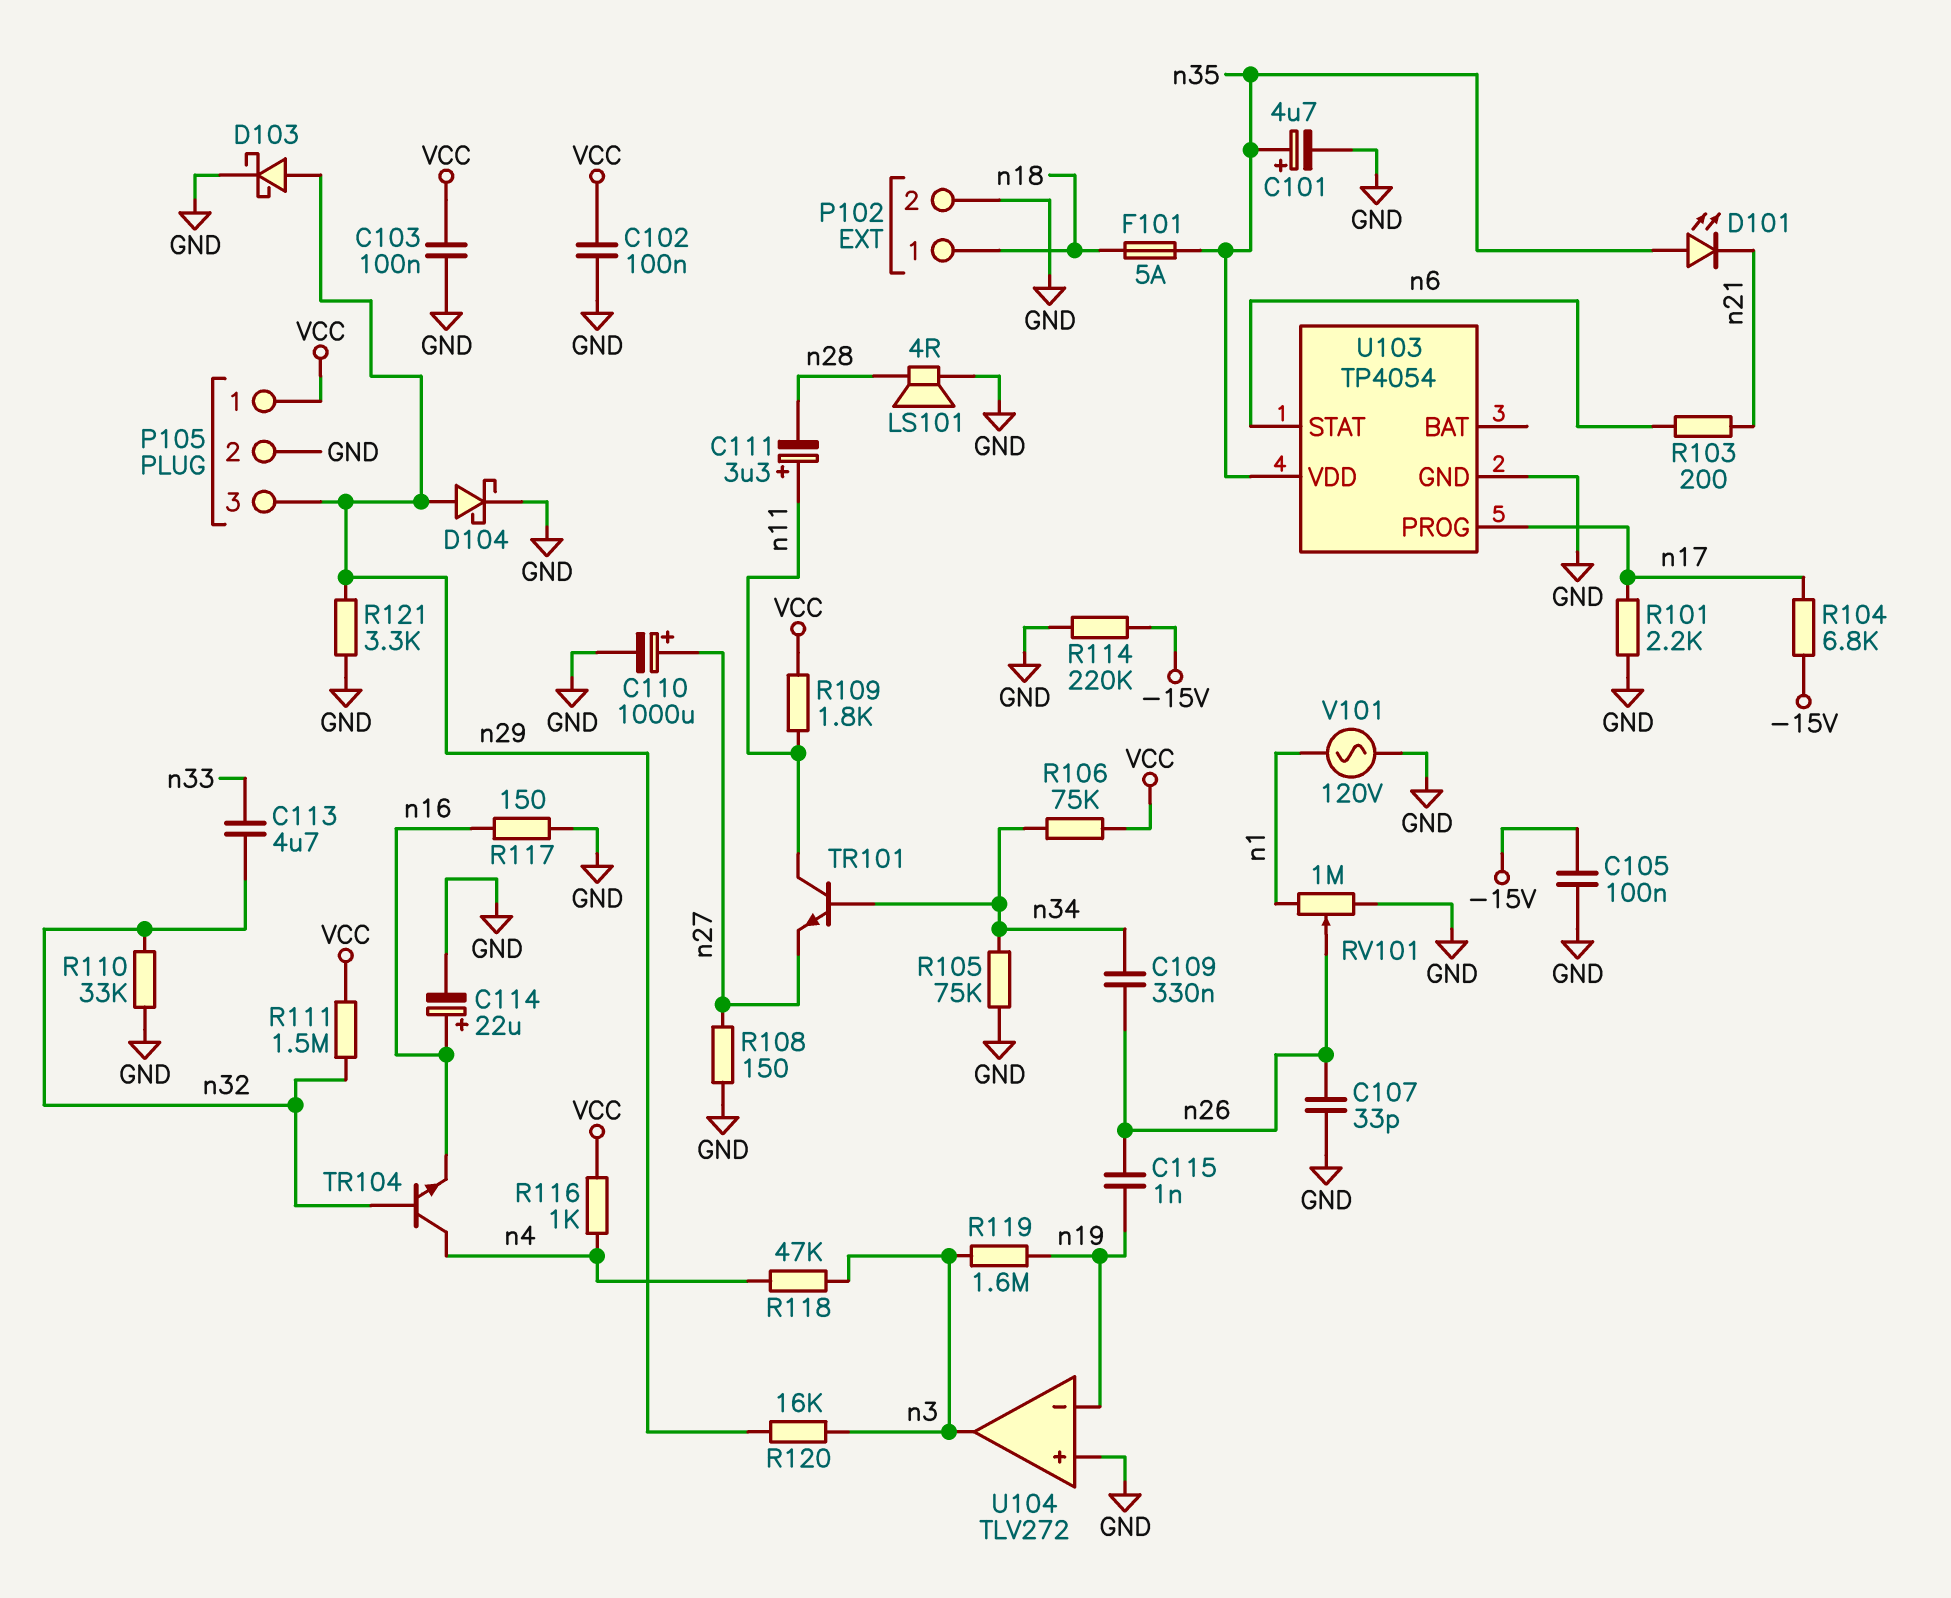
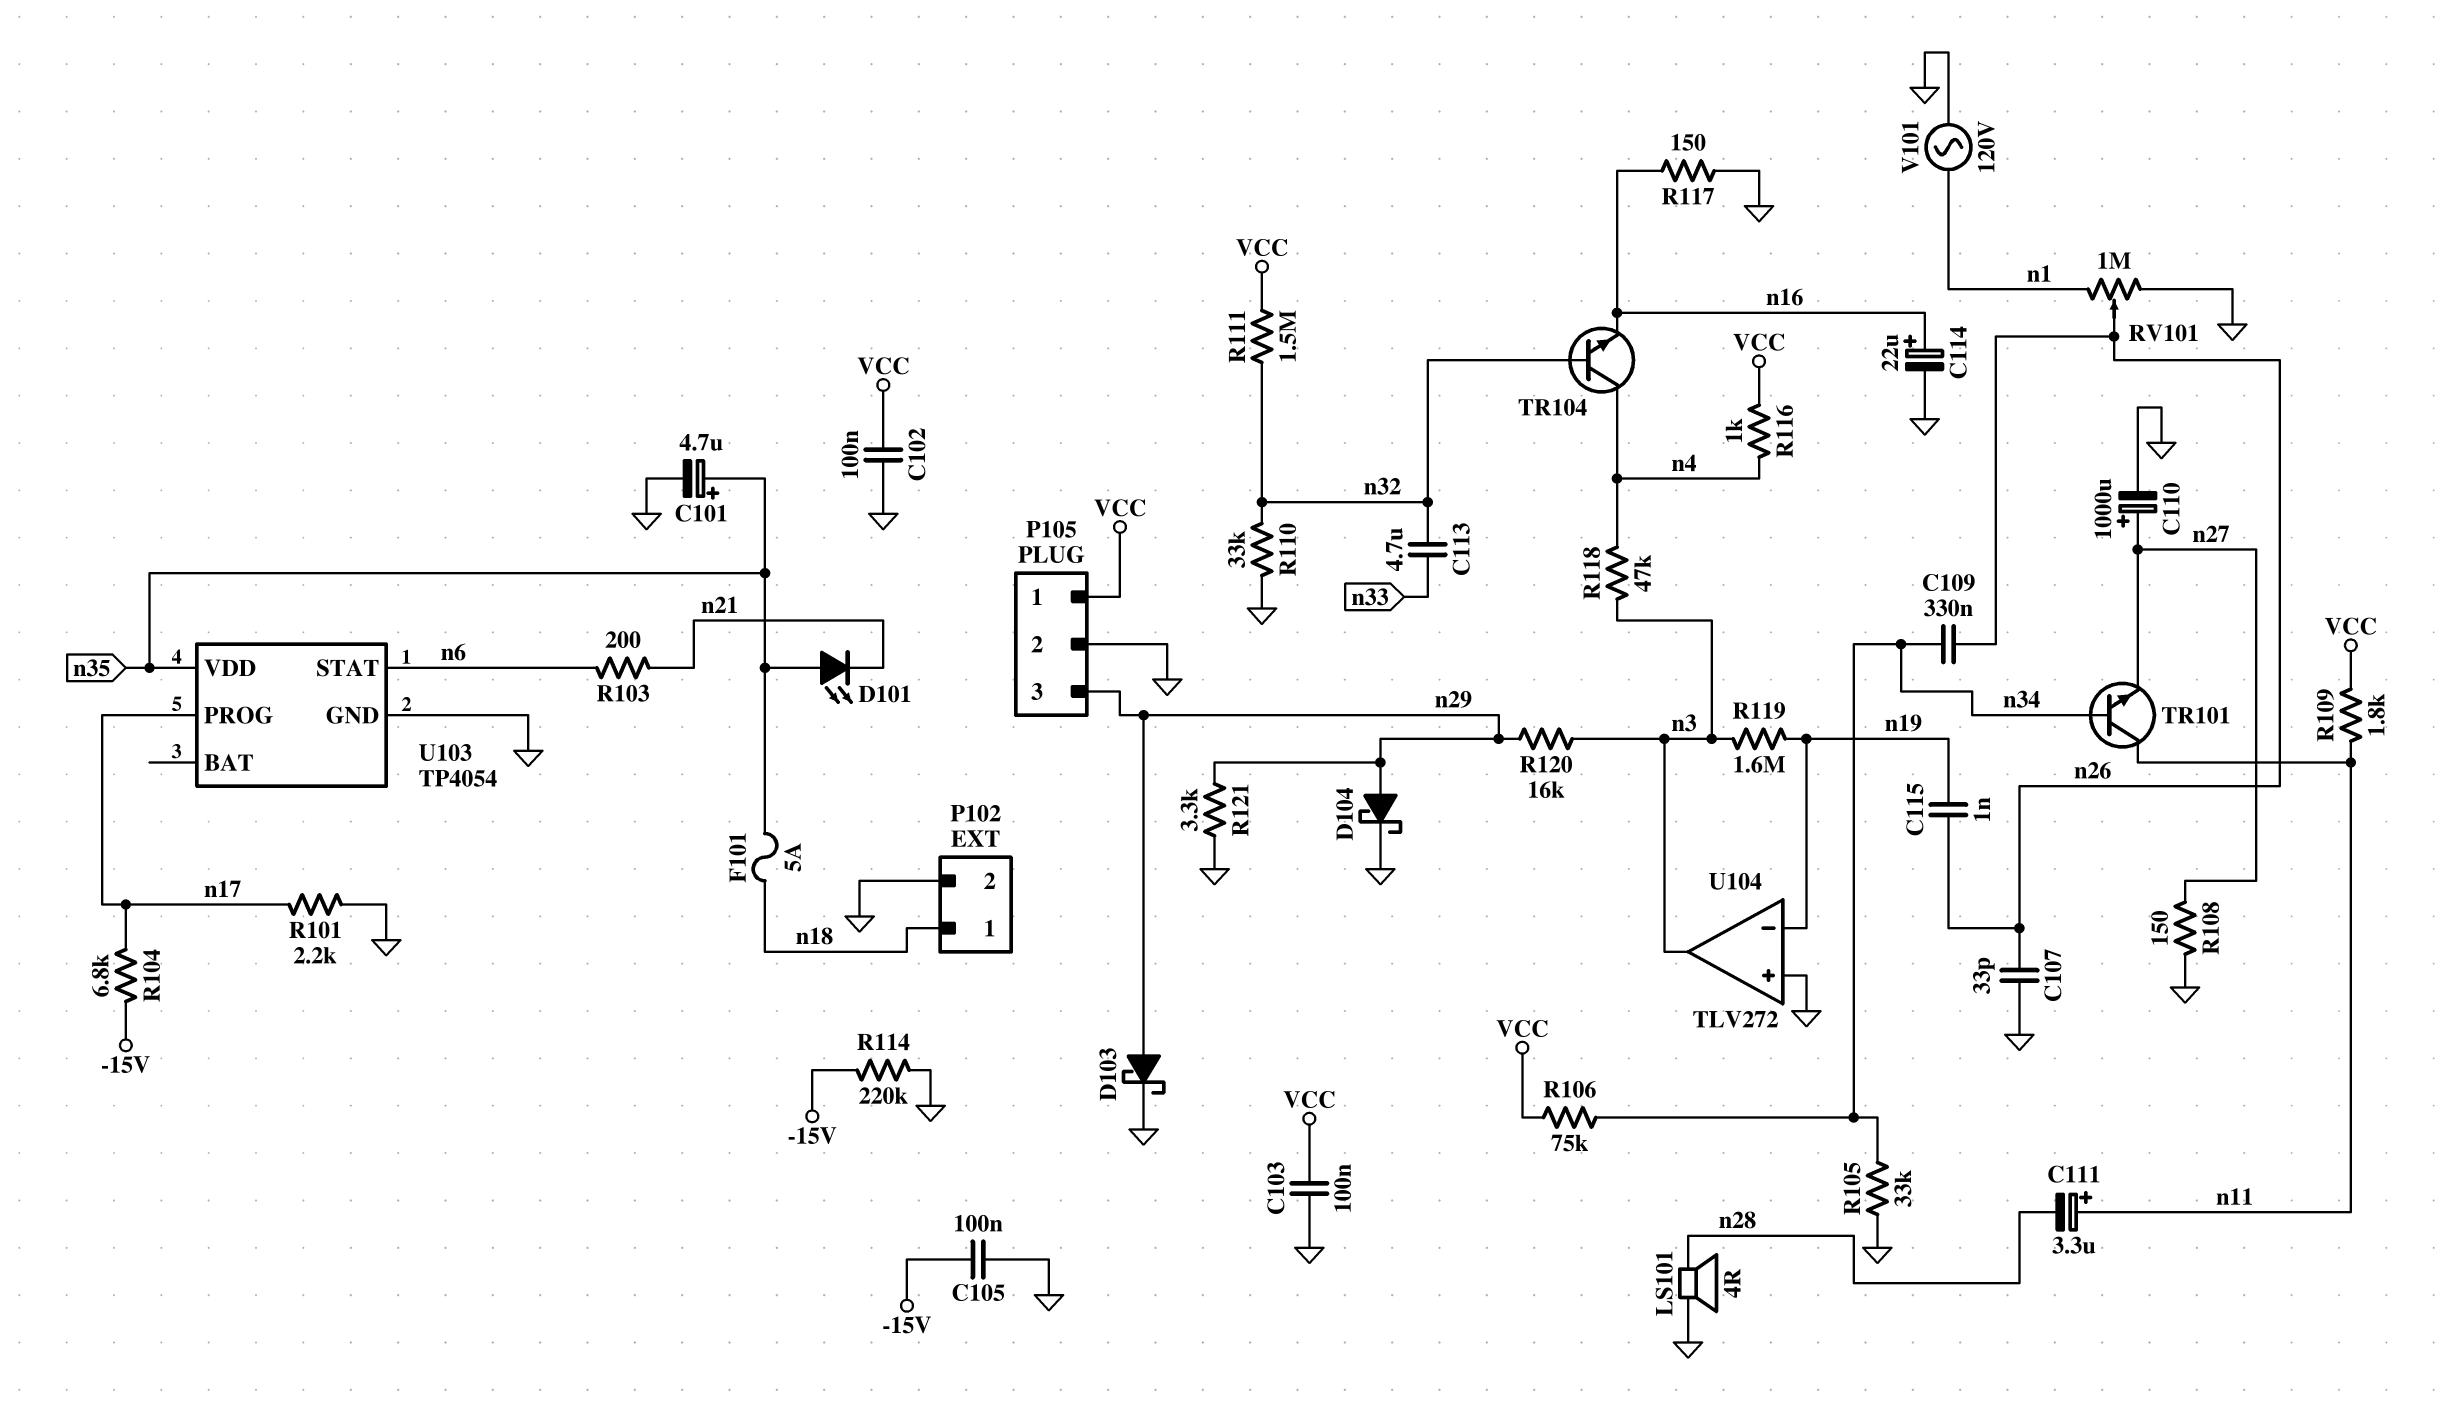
R105: 75k (GND, n34) -> 33k (GND, n34)

